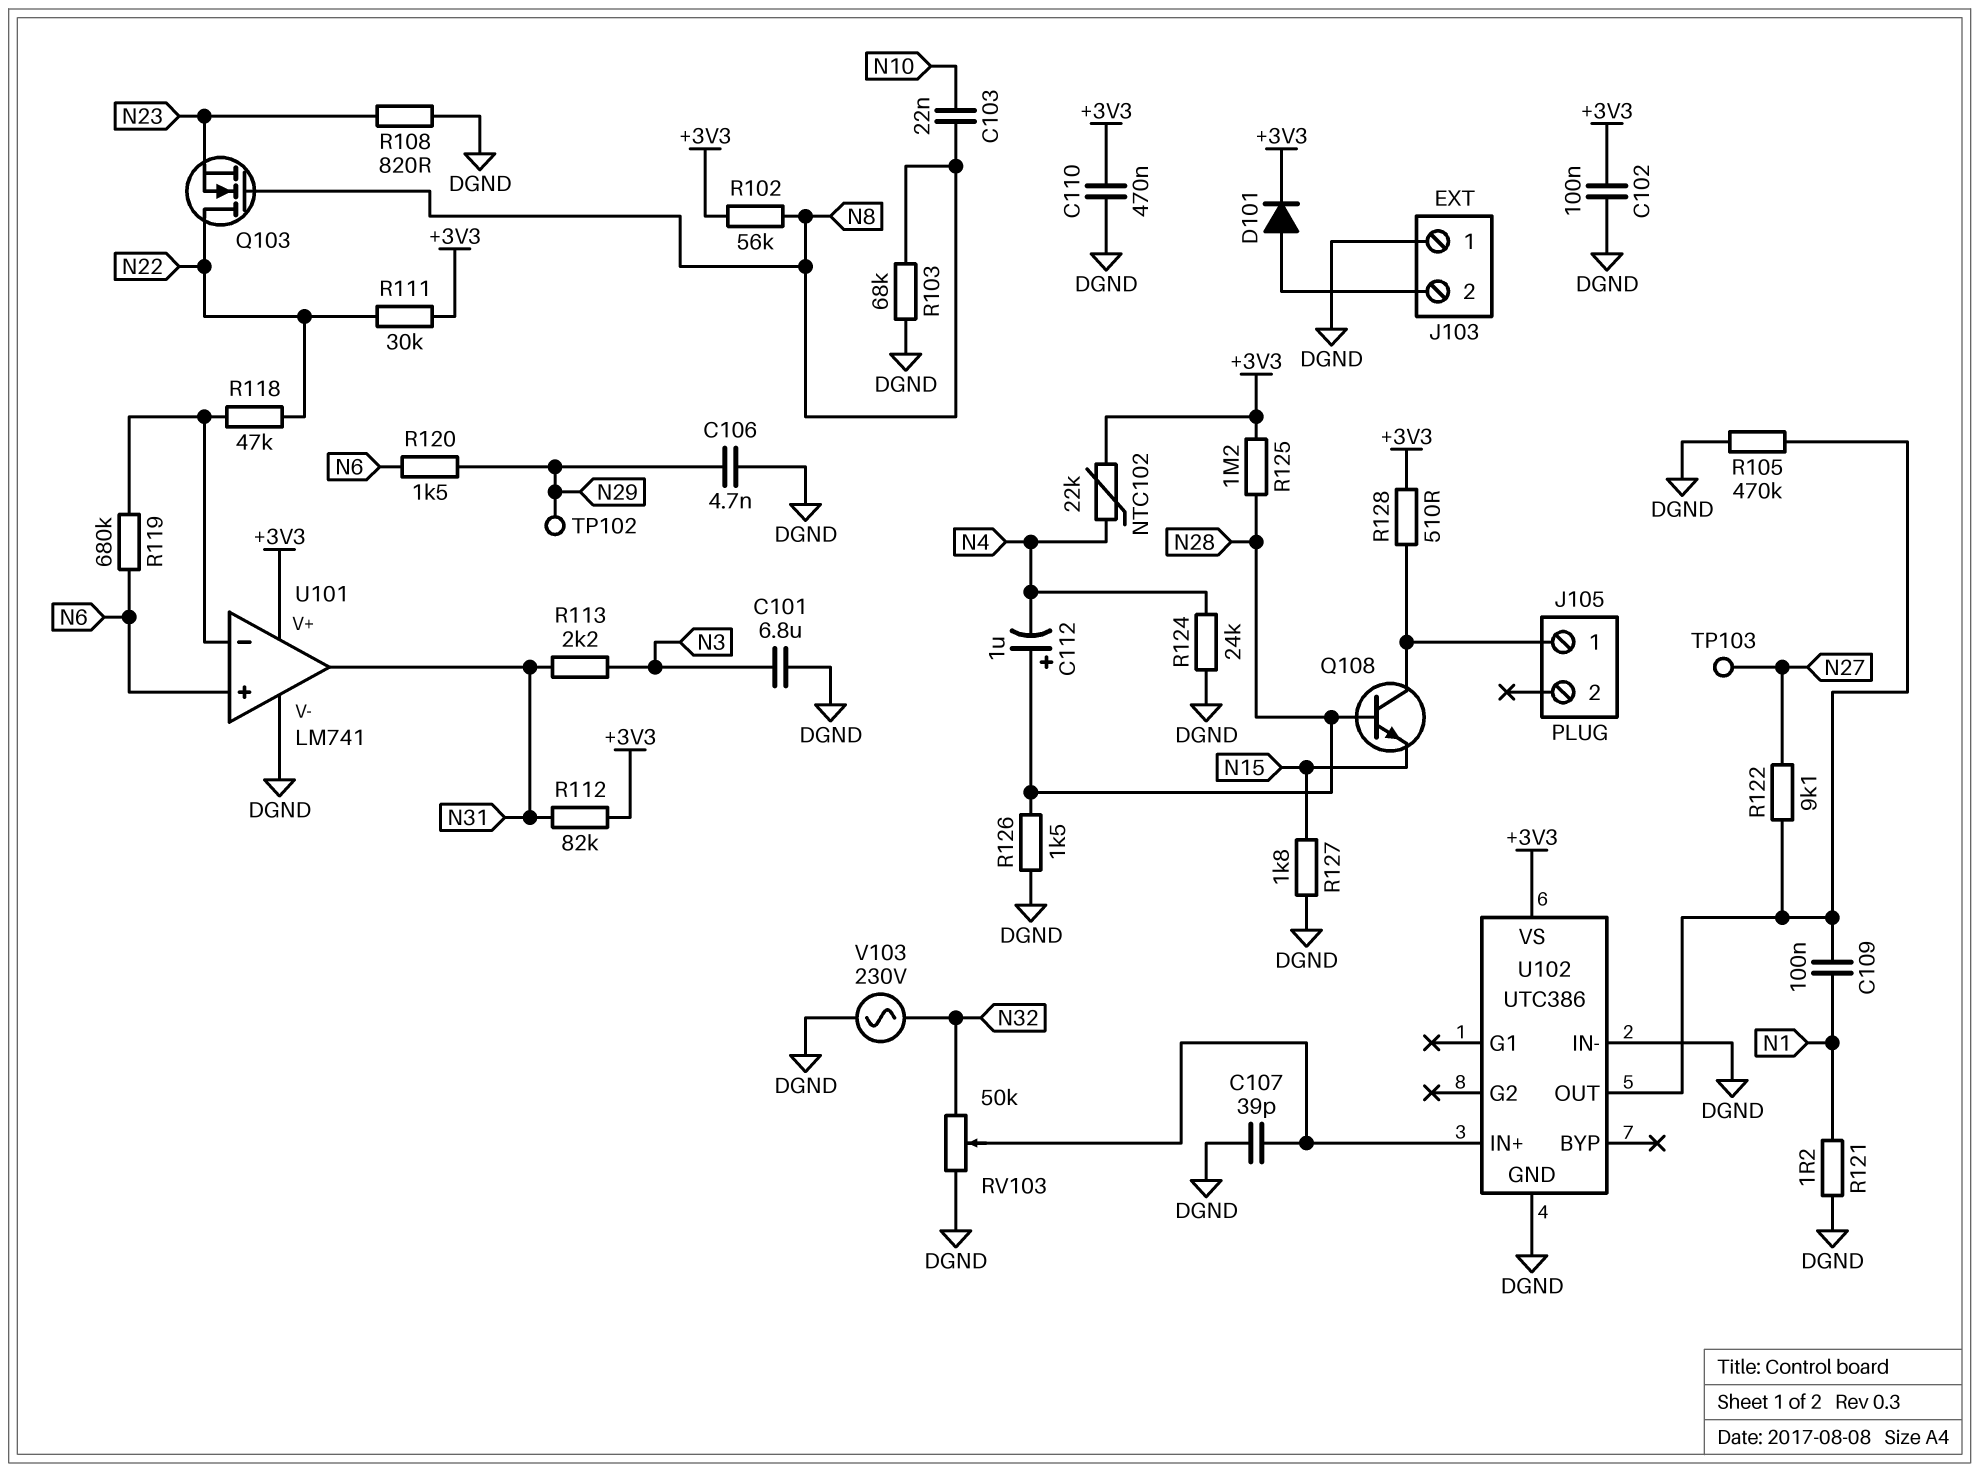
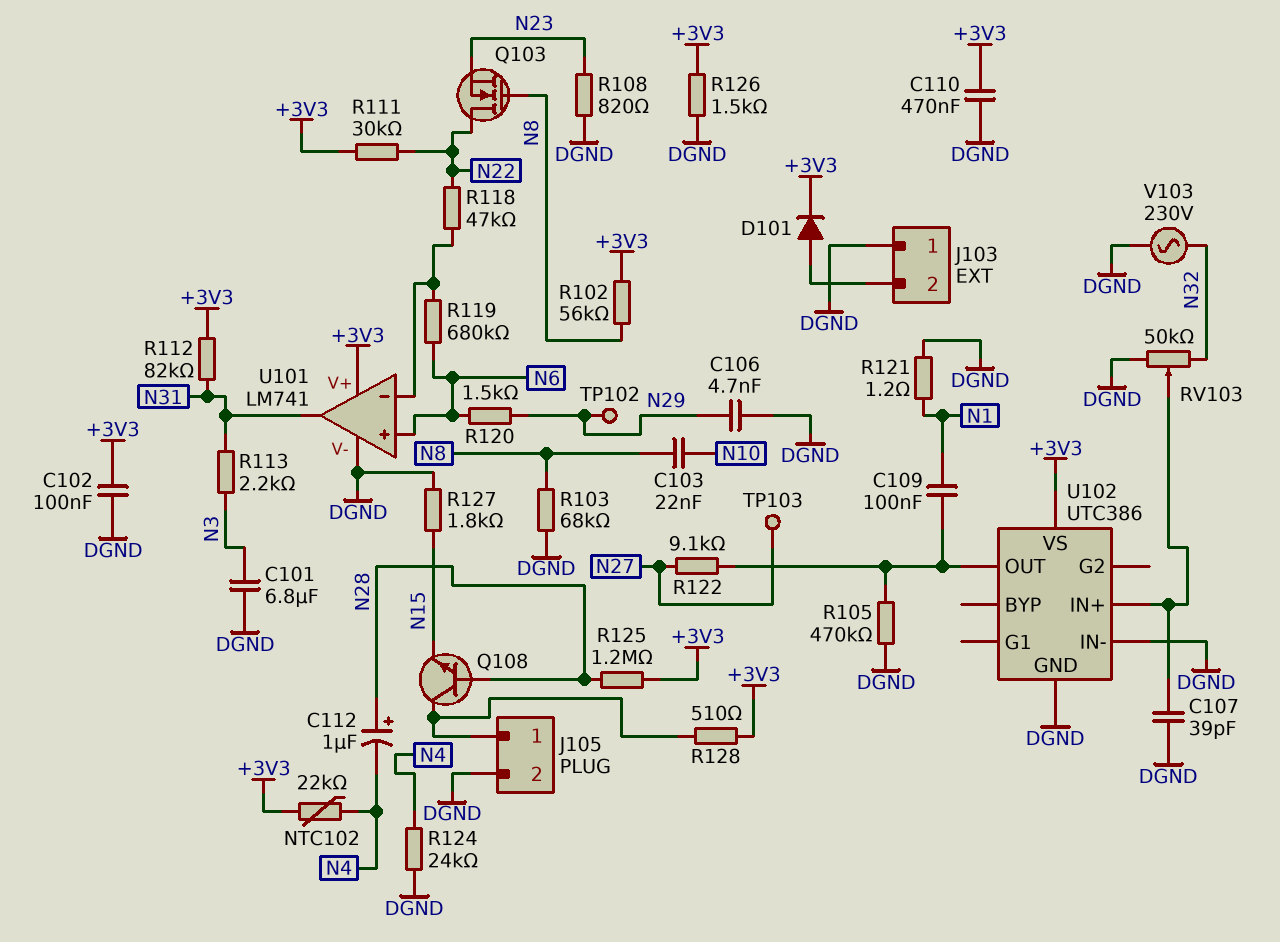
J105 pin 2: none -> DGND
R126: 1.5k (DGND, N28) -> 1.5k (+3V3, DGND)

